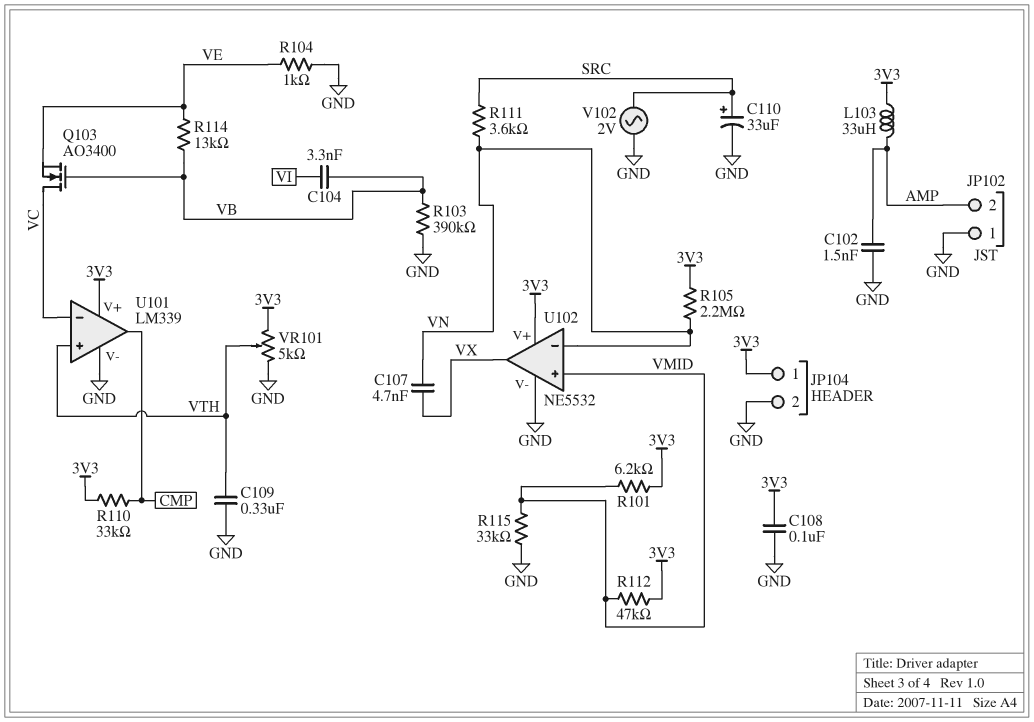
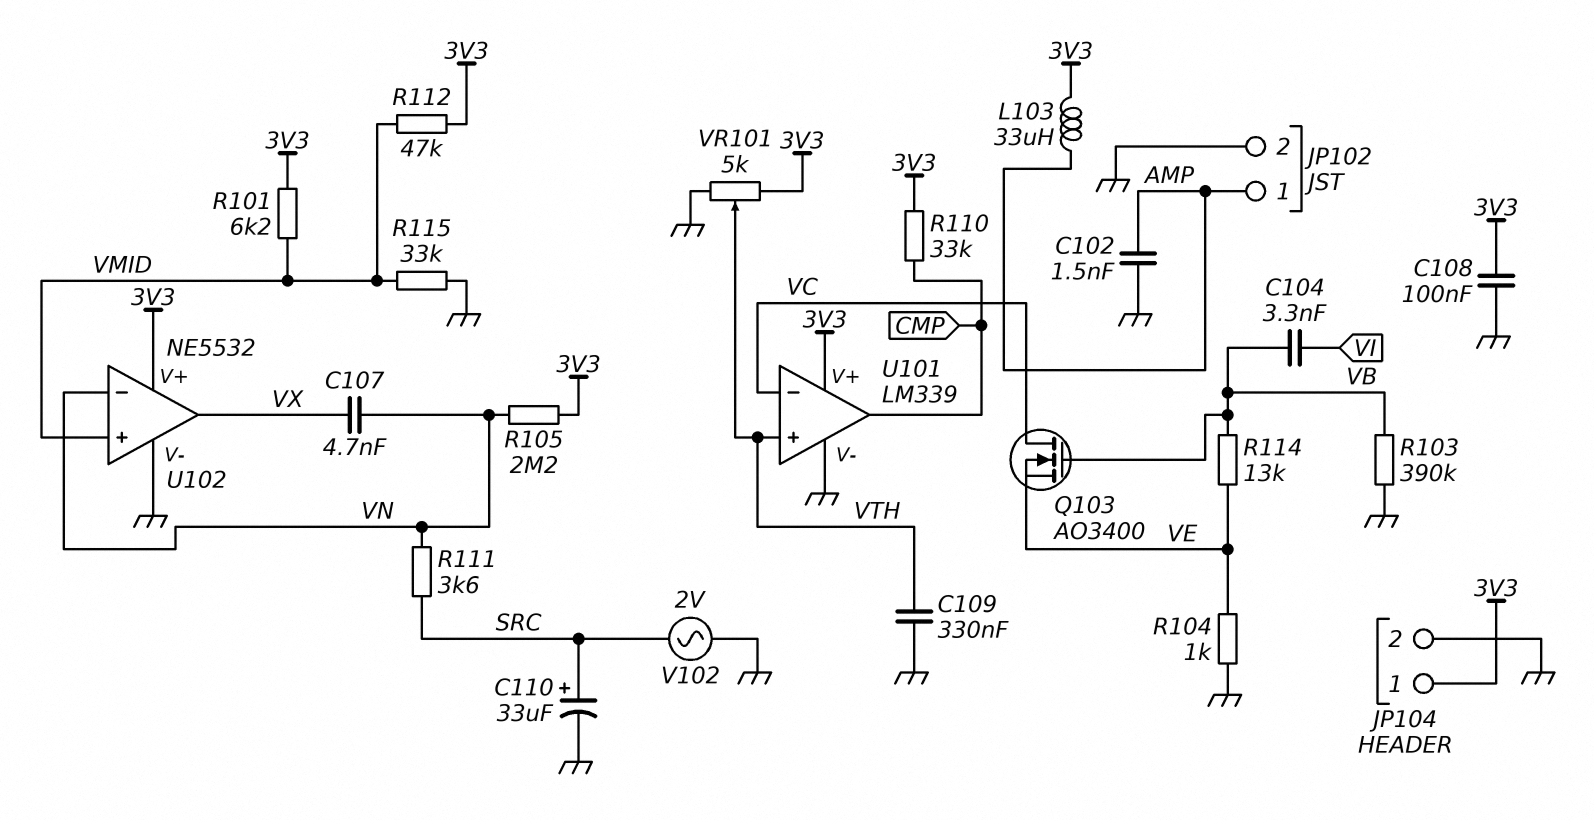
JP102 pin 1: GND -> AMP
JP102 pin 2: AMP -> GND

